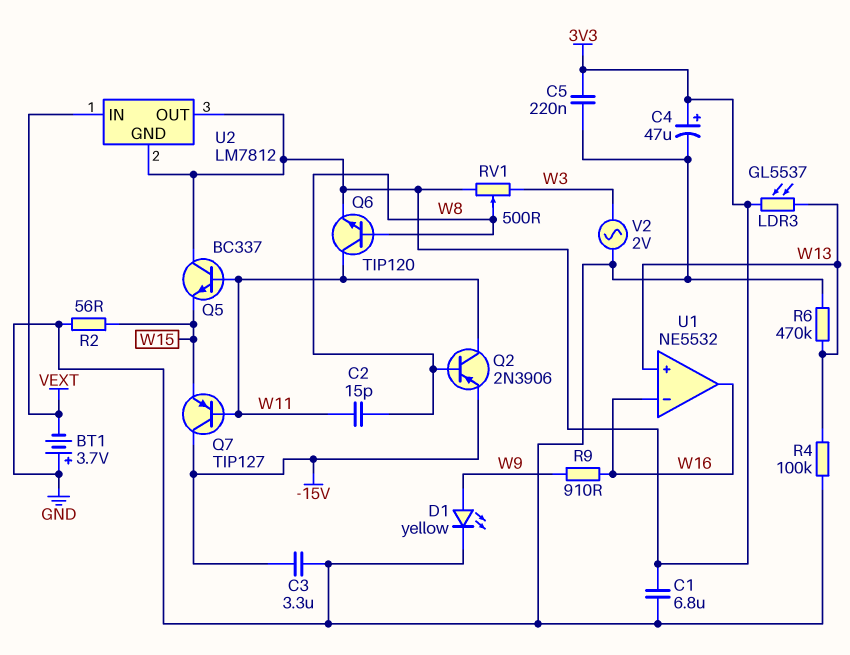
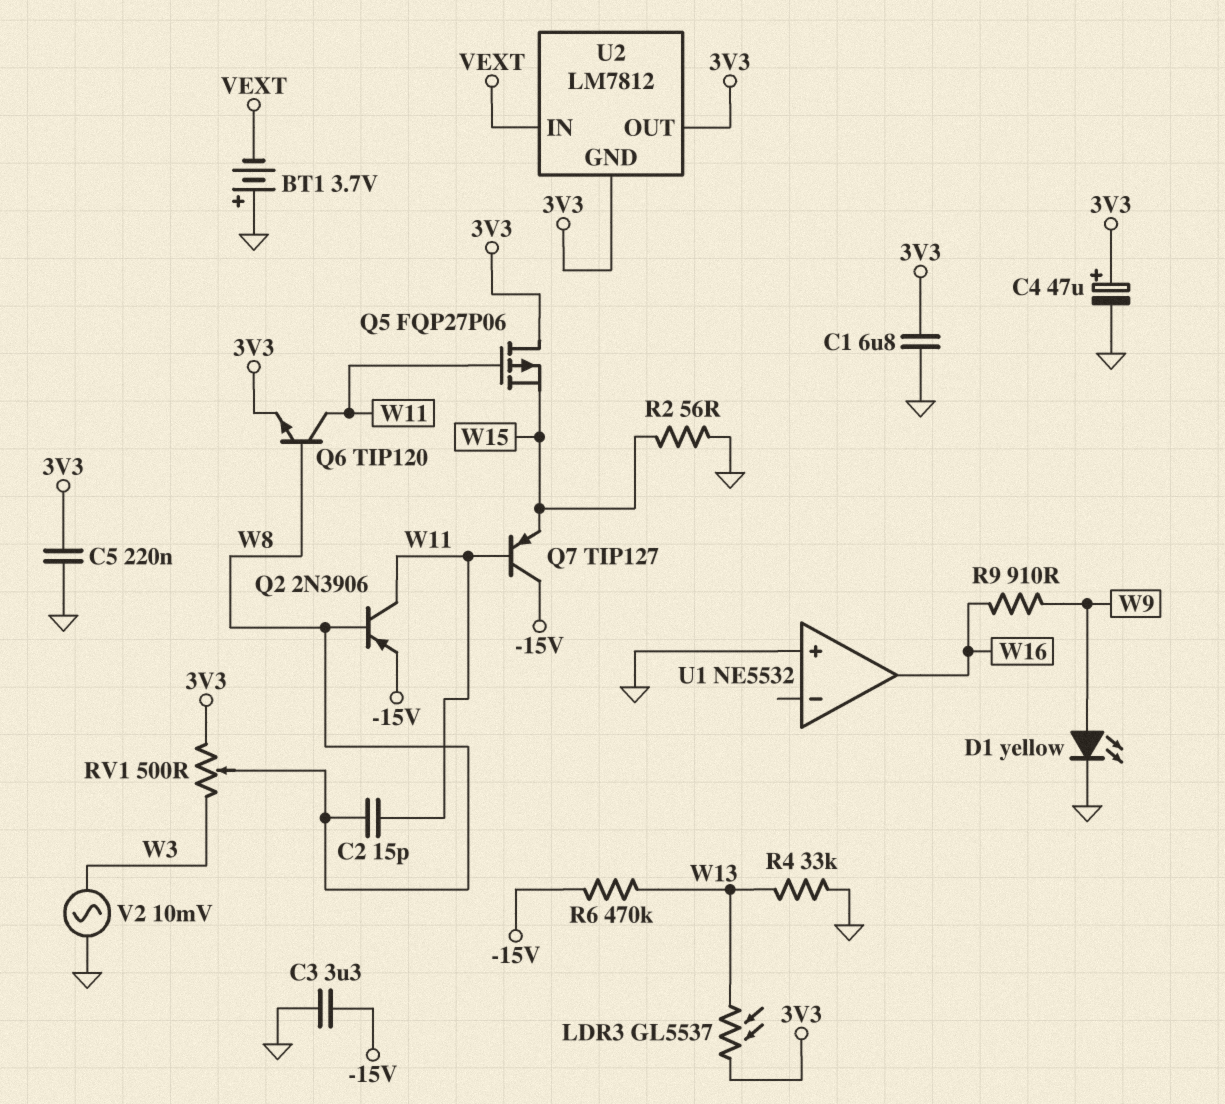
Q5: NPN BC337 (B W11, C 3V3, E W15) -> PMOS FQP27P06 (G W11, D 3V3, S W15)
R4: 100k (GND, W13) -> 33k (GND, W13)
R6: 470k (GND, W13) -> 470k (-15V, W13)
U1 pin in+: W13 -> GND
U1 pin in-: W16 -> none
V2: AC 2V (GND, W3) -> AC 10mV (GND, W3)

